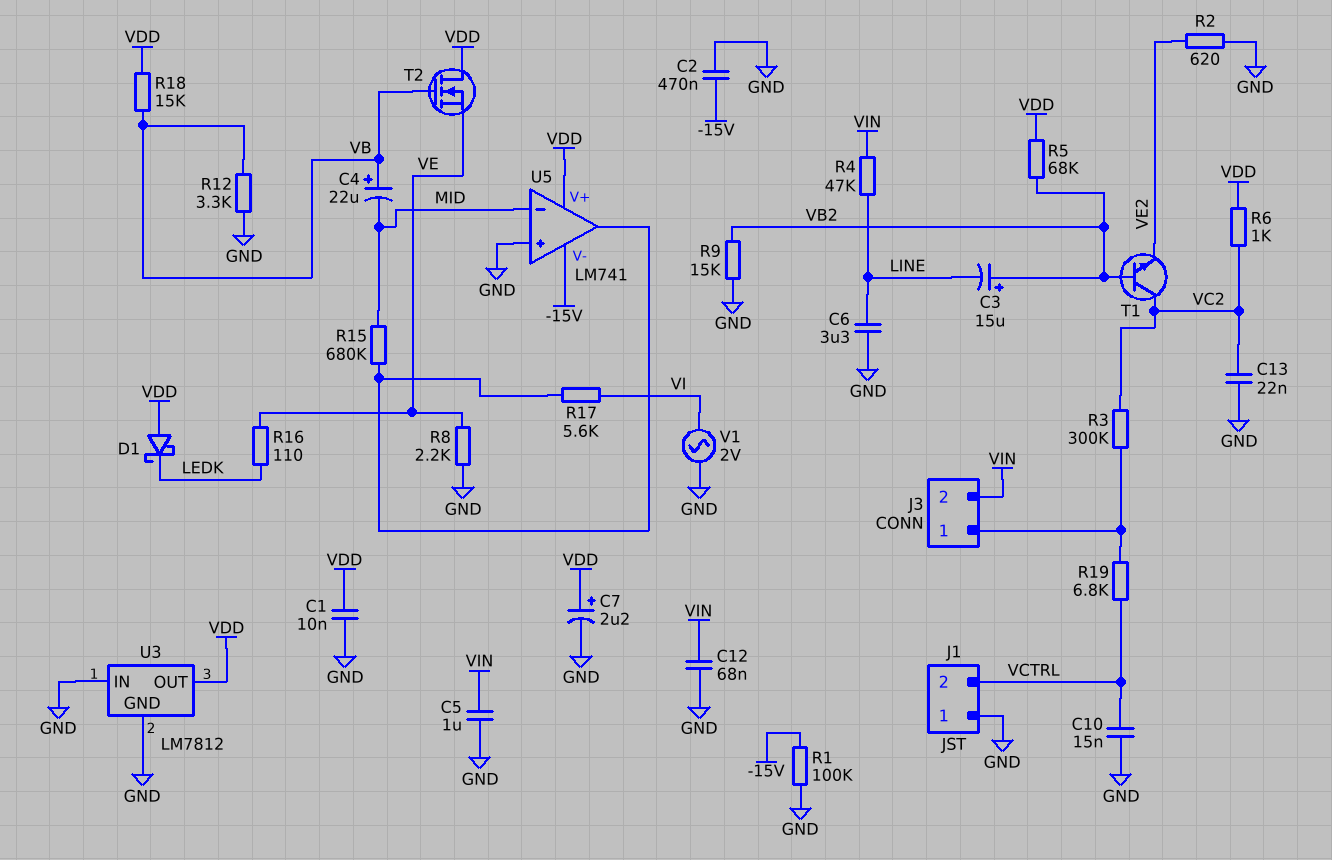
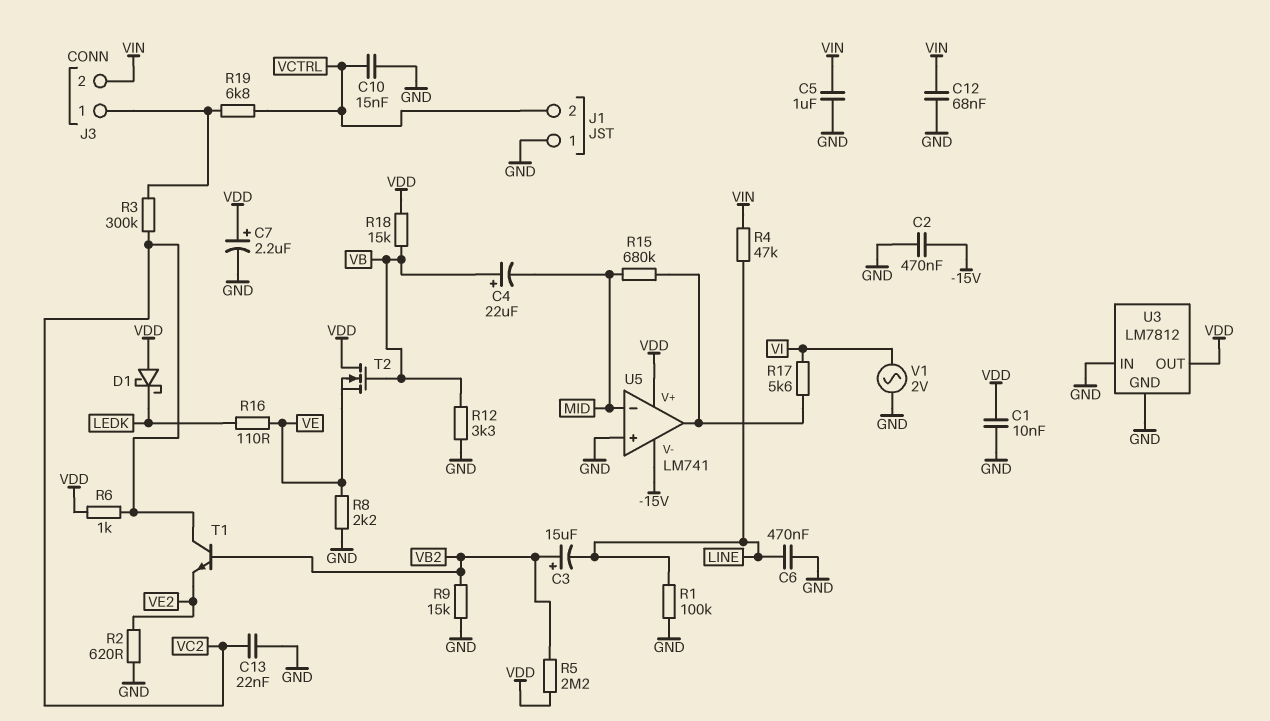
C6: 3.3uF (GND, LINE) -> 470nF (GND, LINE)
R1: 100k (-15V, GND) -> 100k (GND, LINE)
R5: 68k (VB2, VDD) -> 2.2M (VB2, VDD)

